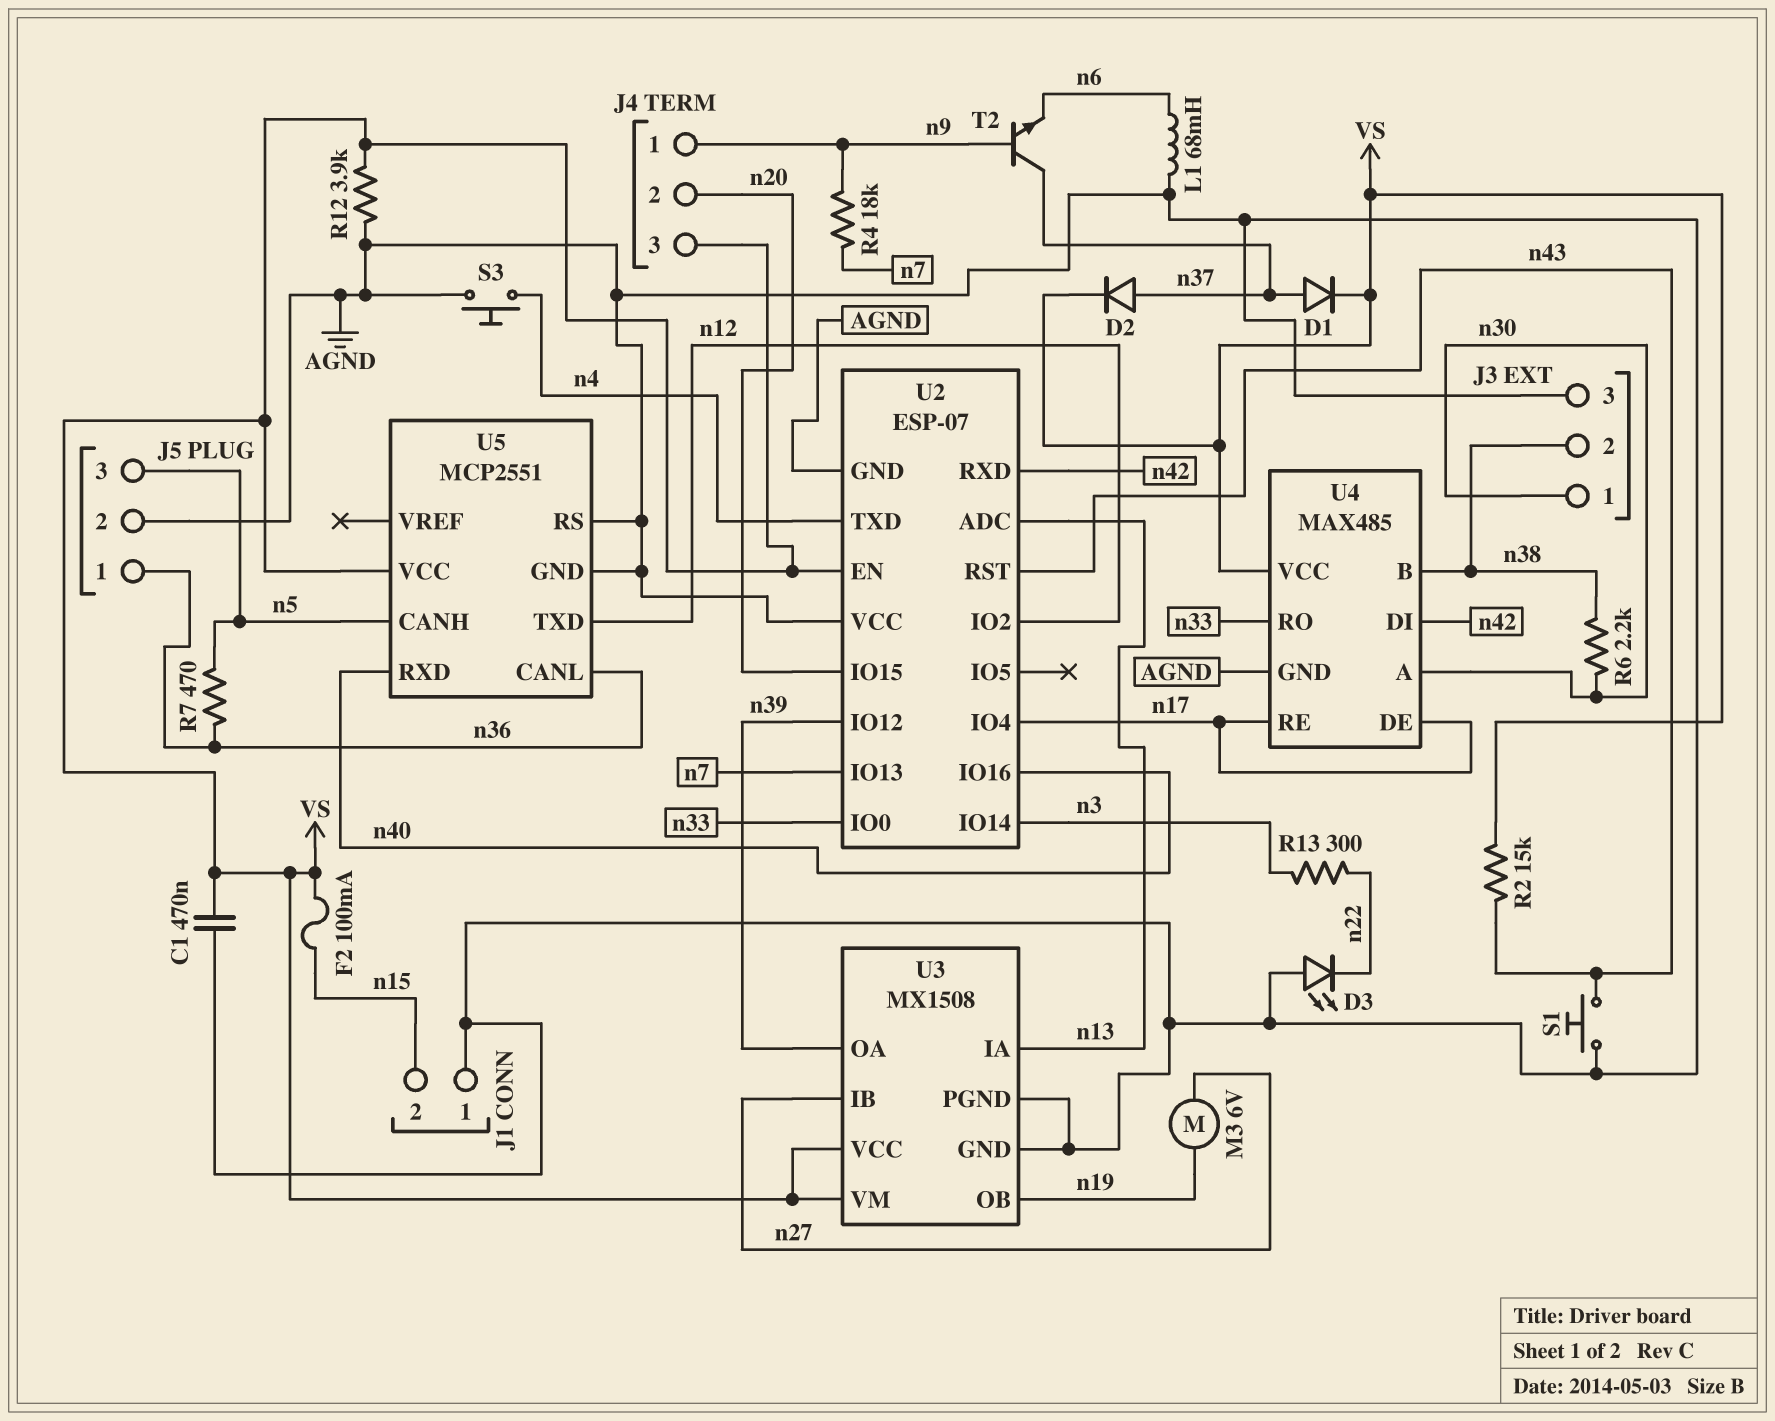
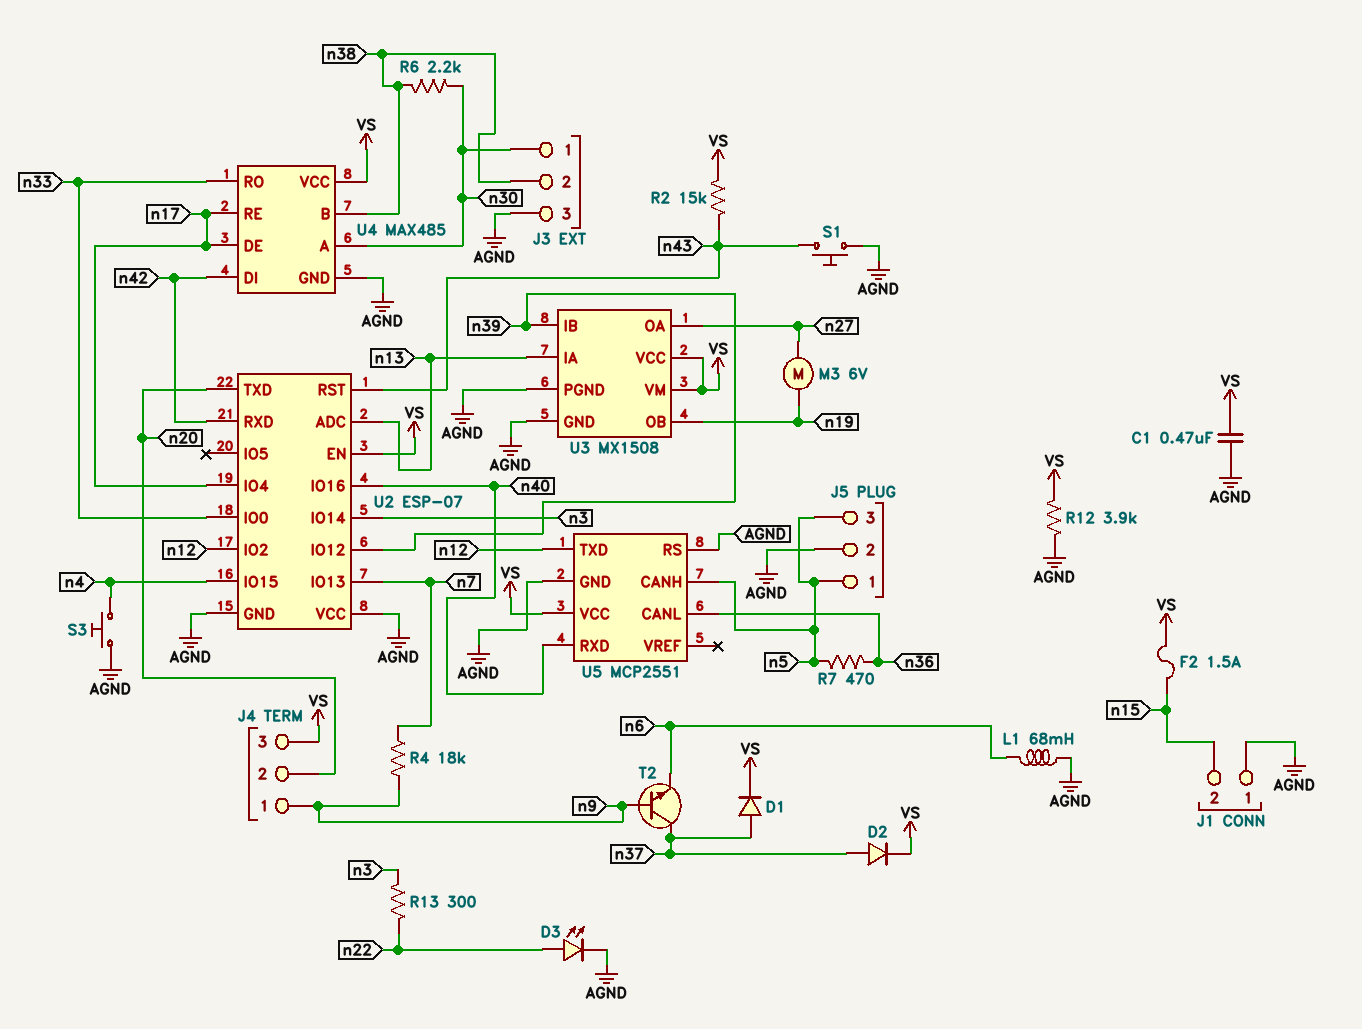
D3: LED (A AGND, K n22) -> LED (A n22, K AGND)
F2: 100mA (VS, n15) -> 1.5A (VS, n15)
J5 pin 1: n36 -> n5
U2 pin IO15: n20 -> n4
U2 pin TXD: n4 -> n20
U3 pin IB: n27 -> n39
U3 pin OA: n39 -> n27

